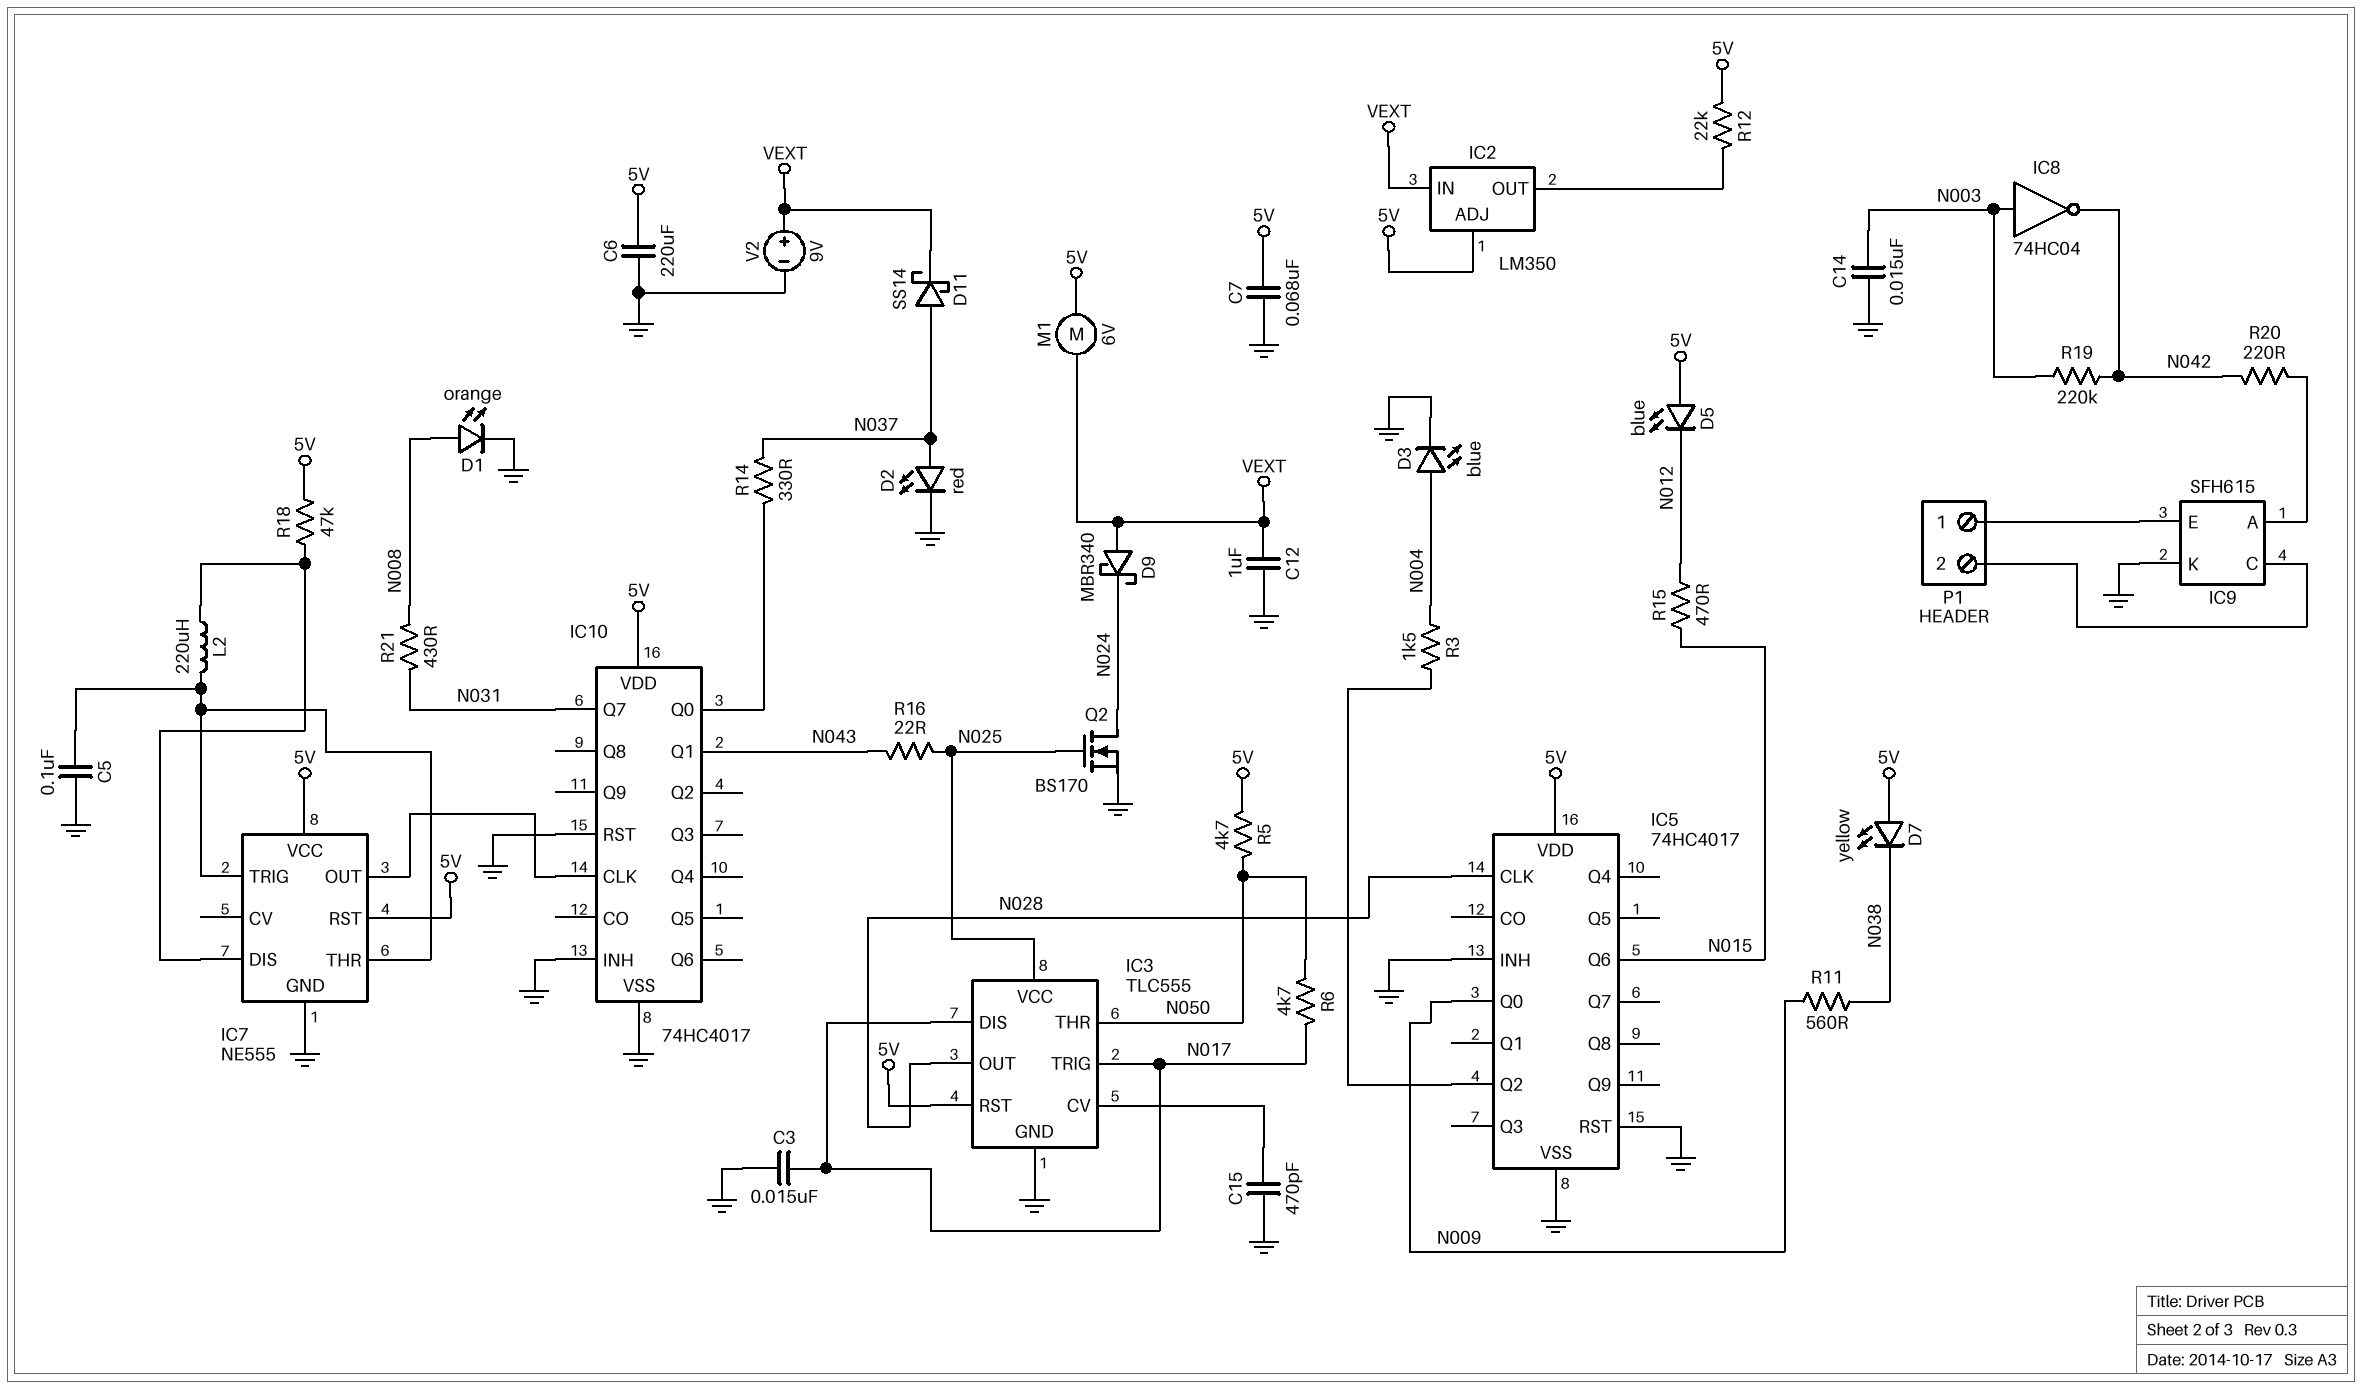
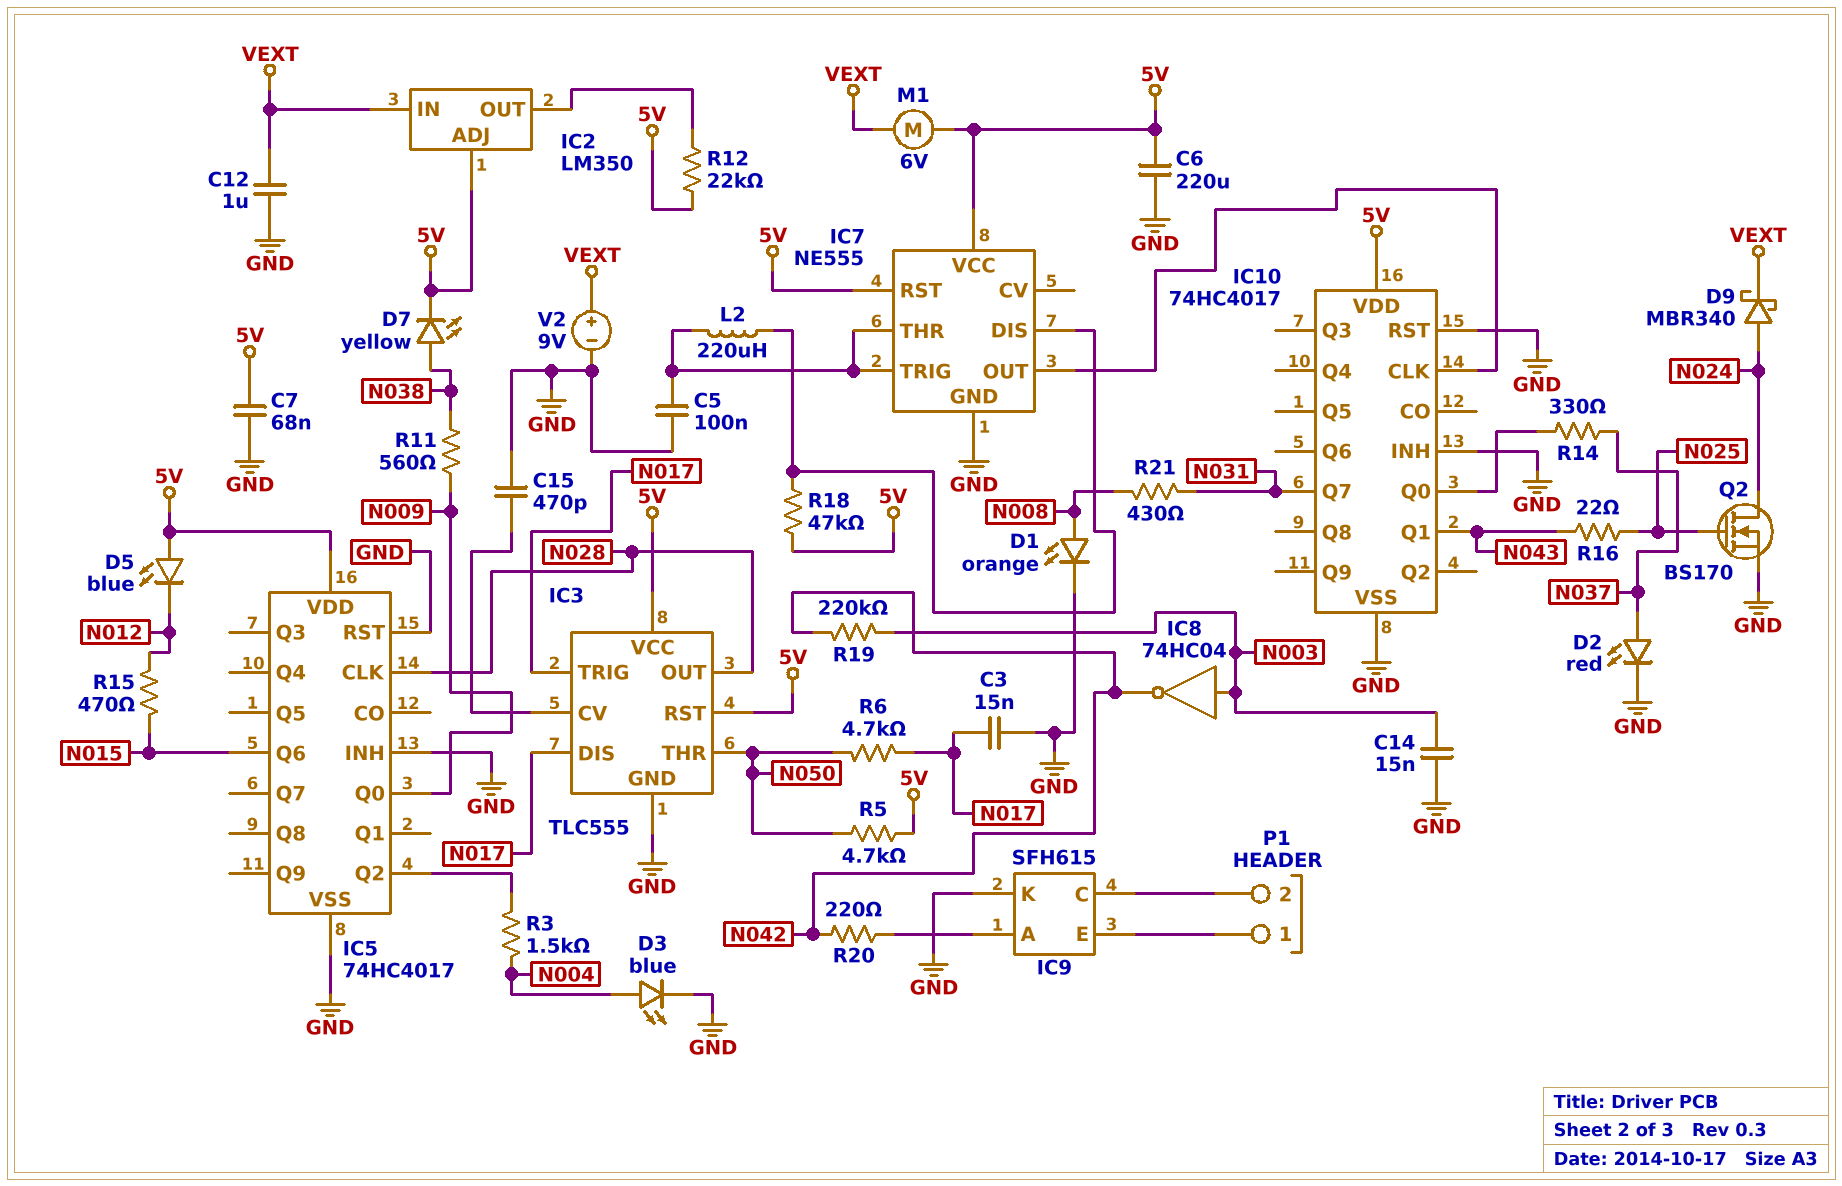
D7: LED yellow (A 5V, K N038) -> LED yellow (A N038, K 5V)
D9: schottky MBR340 (A VEXT, K N024) -> schottky MBR340 (A N024, K VEXT)
D11: schottky SS14 (A N037, K VEXT) -> none
IC3 pin VCC: N025 -> 5V

